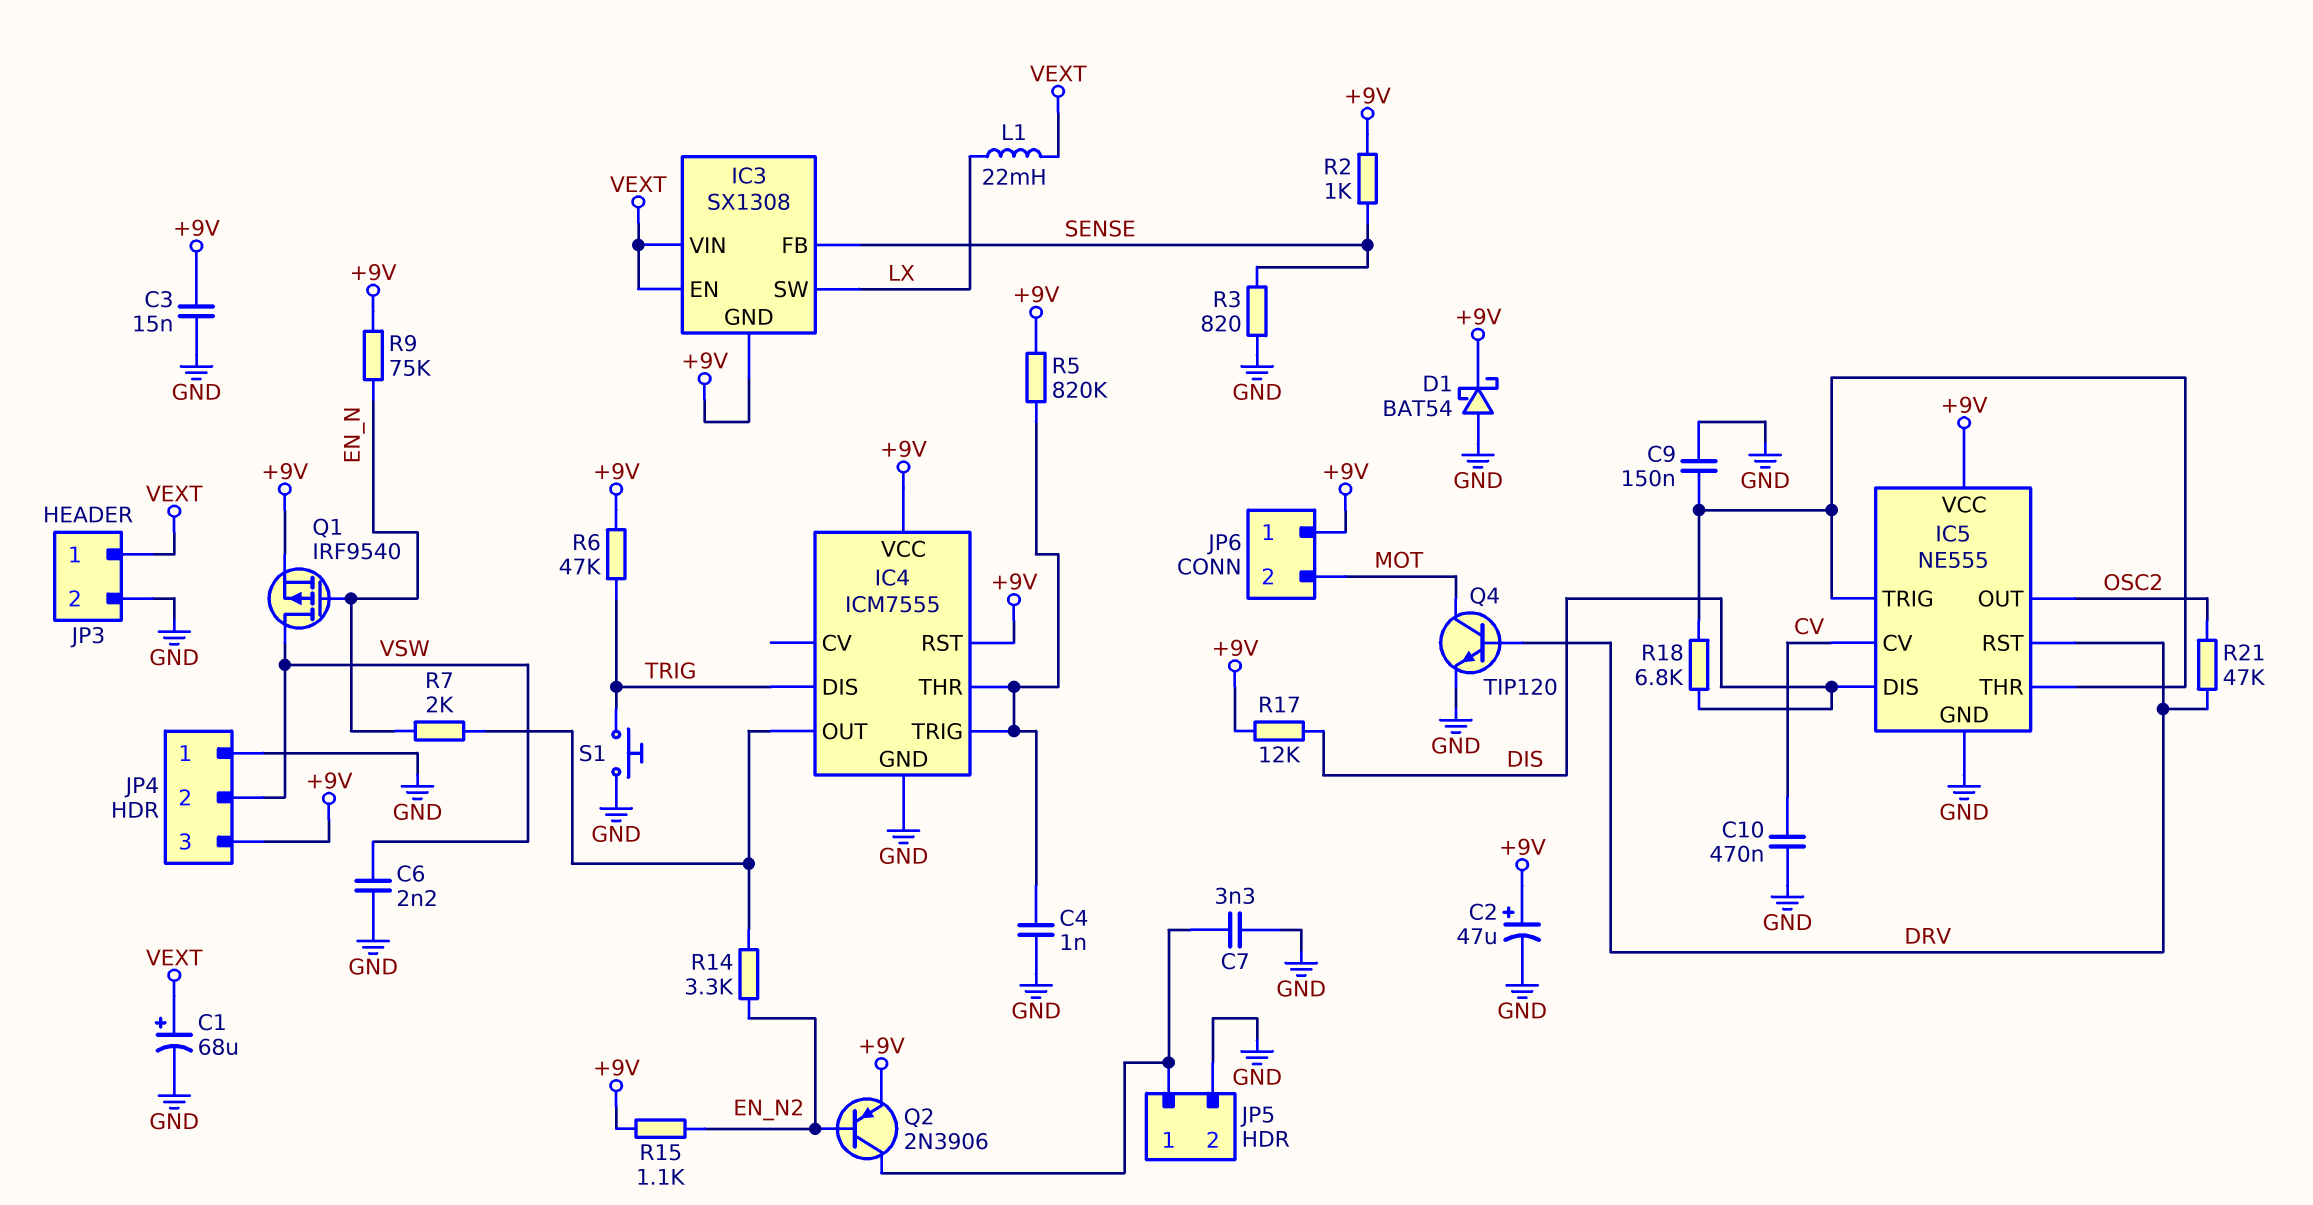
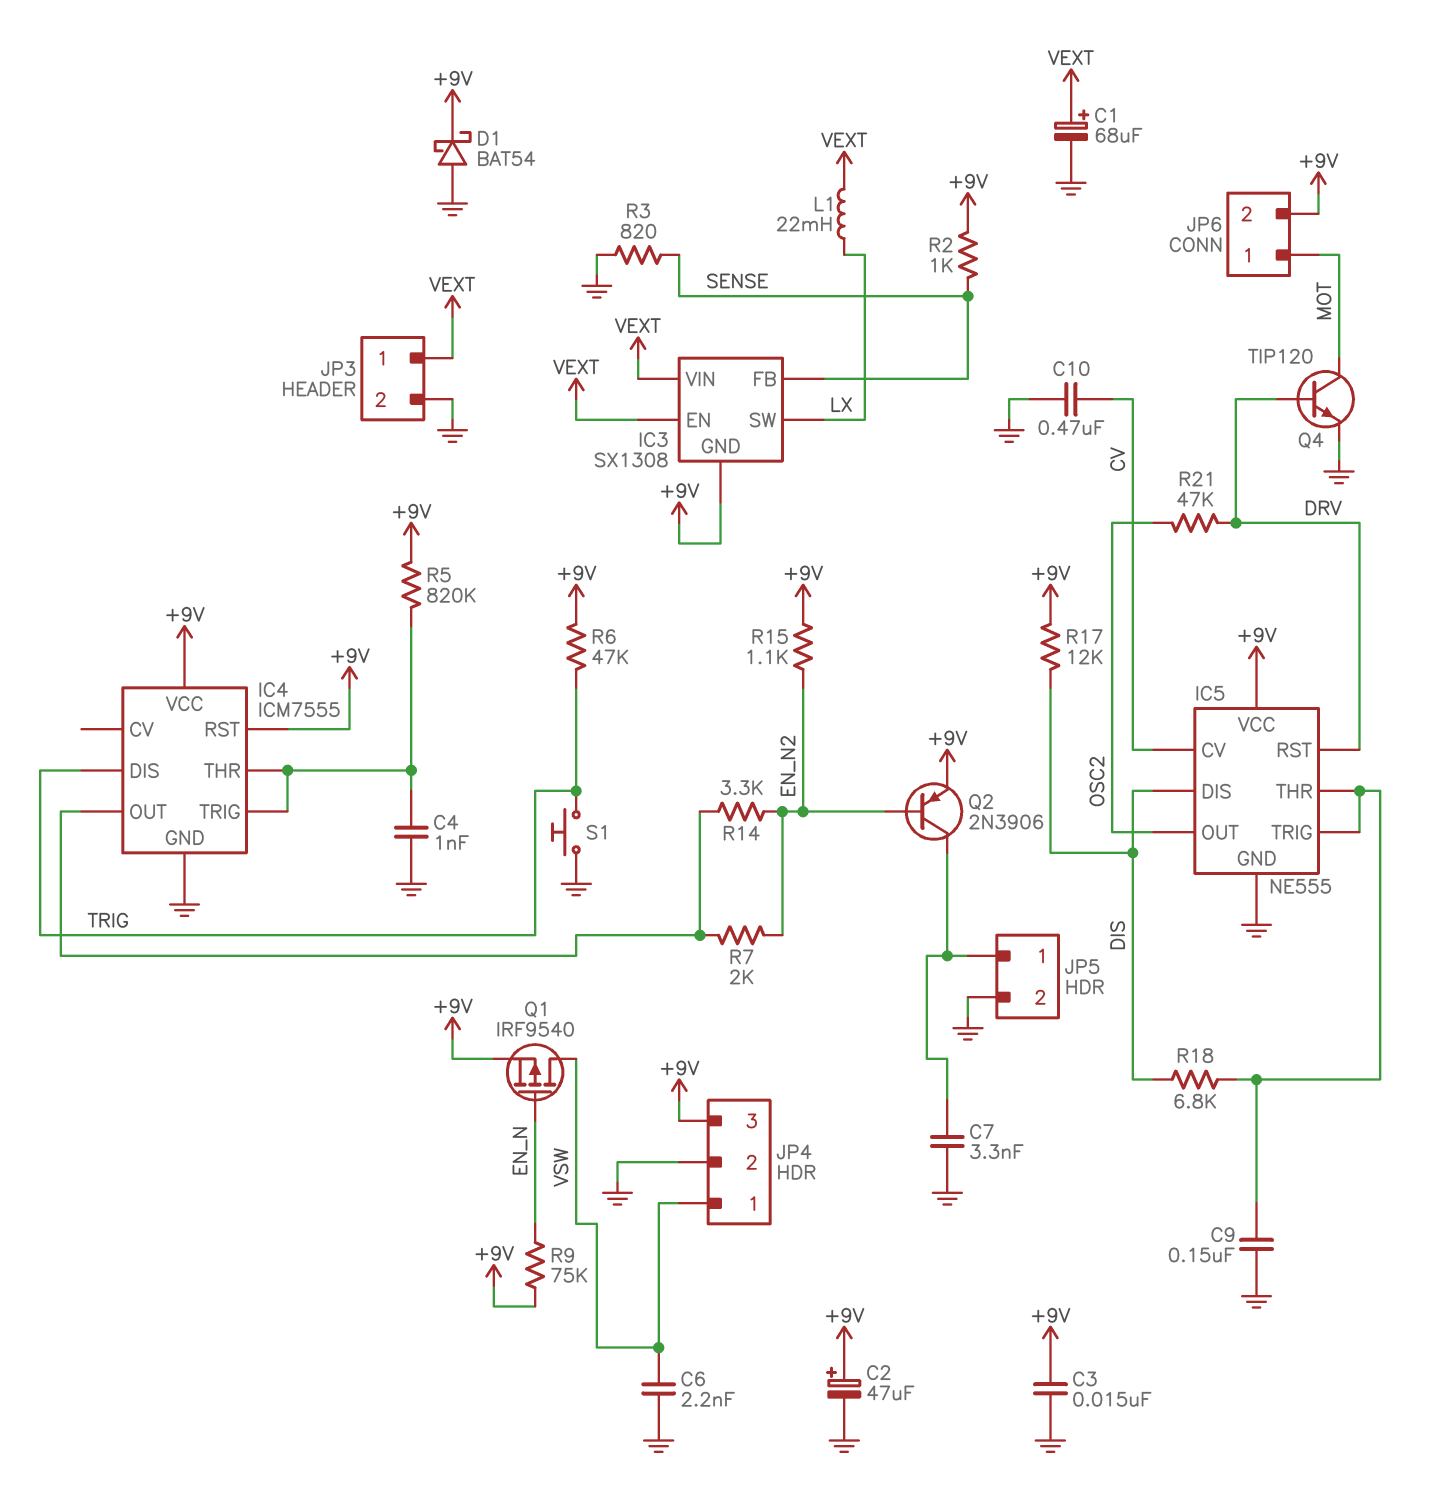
JP4 pin 1: GND -> VSW
JP4 pin 2: VSW -> GND
JP6 pin 1: +9V -> MOT
JP6 pin 2: MOT -> +9V
R7: 2k (EN_N, IC4/OUT) -> 2k (EN_N2, IC4/OUT)

